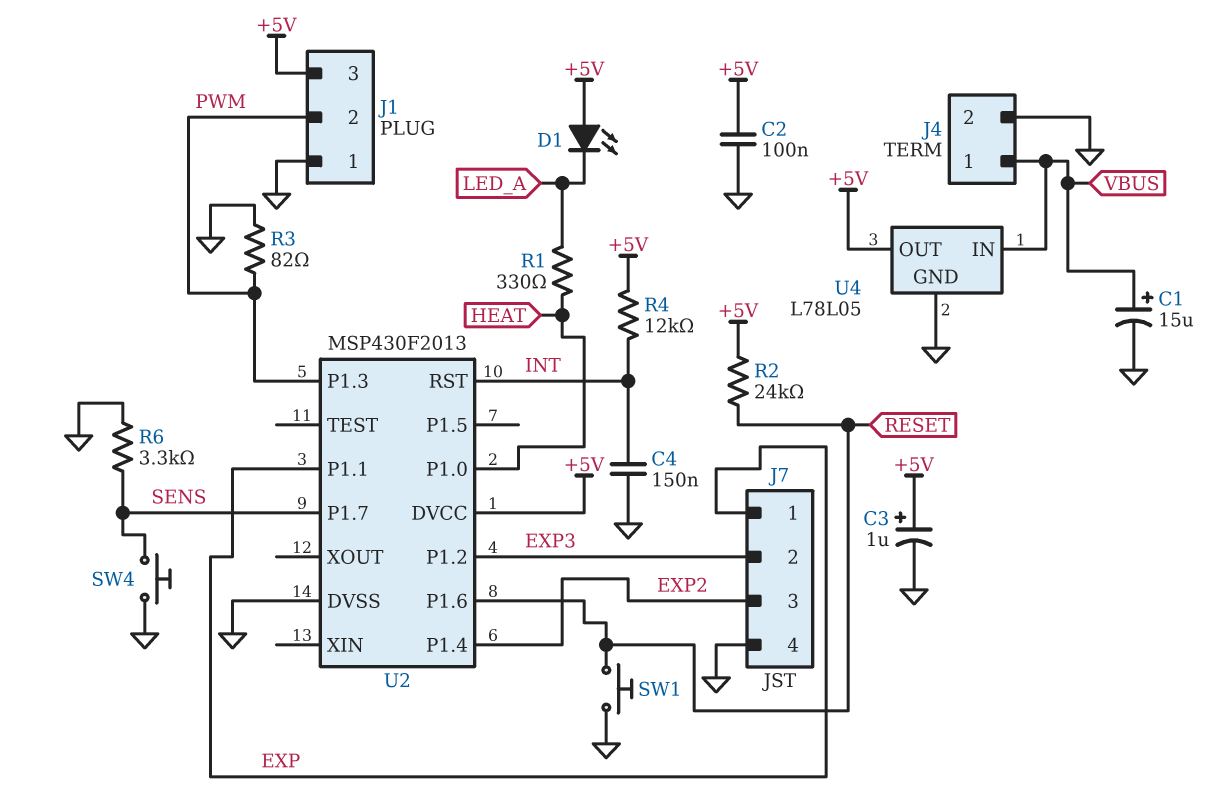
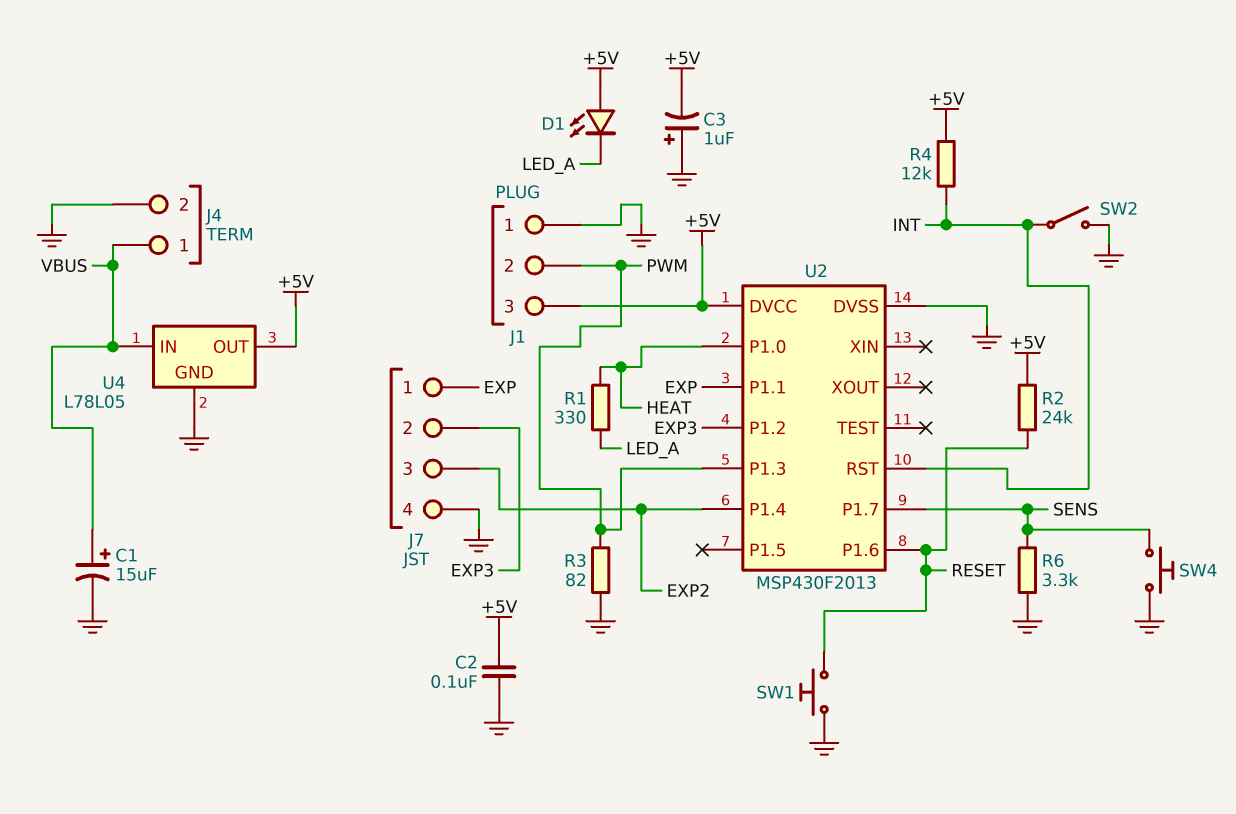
C3: 1uF (plus +5V, minus GND) -> 1uF (plus GND, minus +5V)
C4: 150nF (GND, INT) -> none
SW2: none -> switch (GND, INT)

